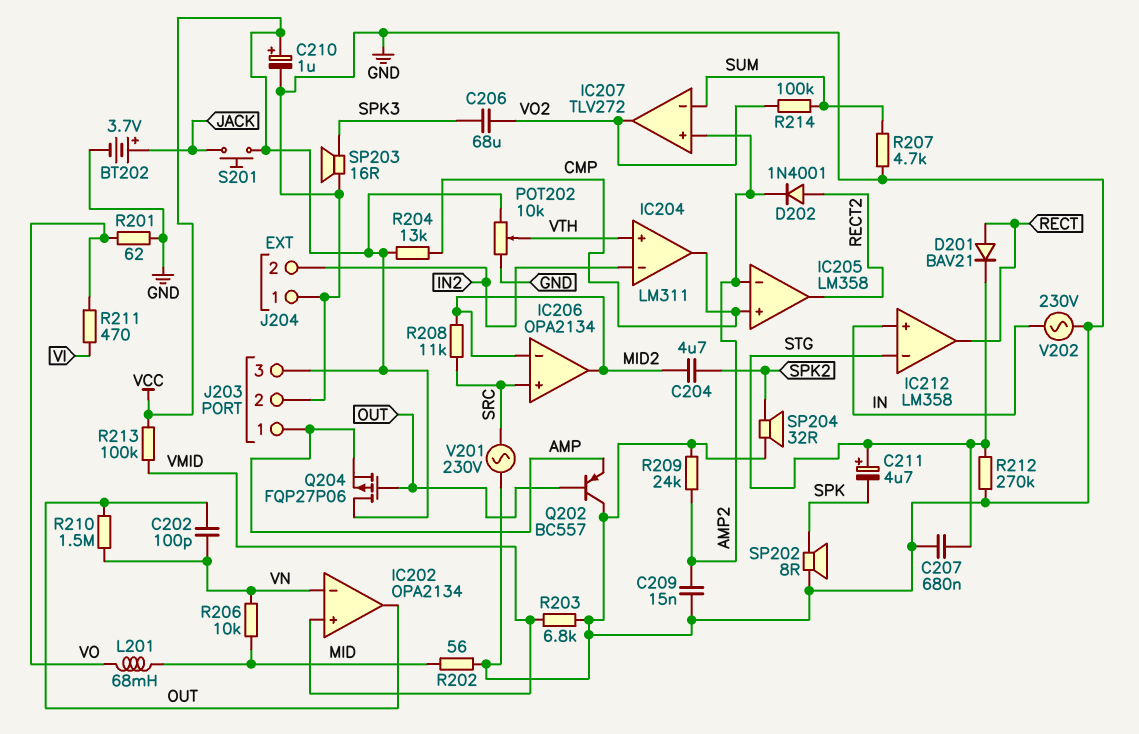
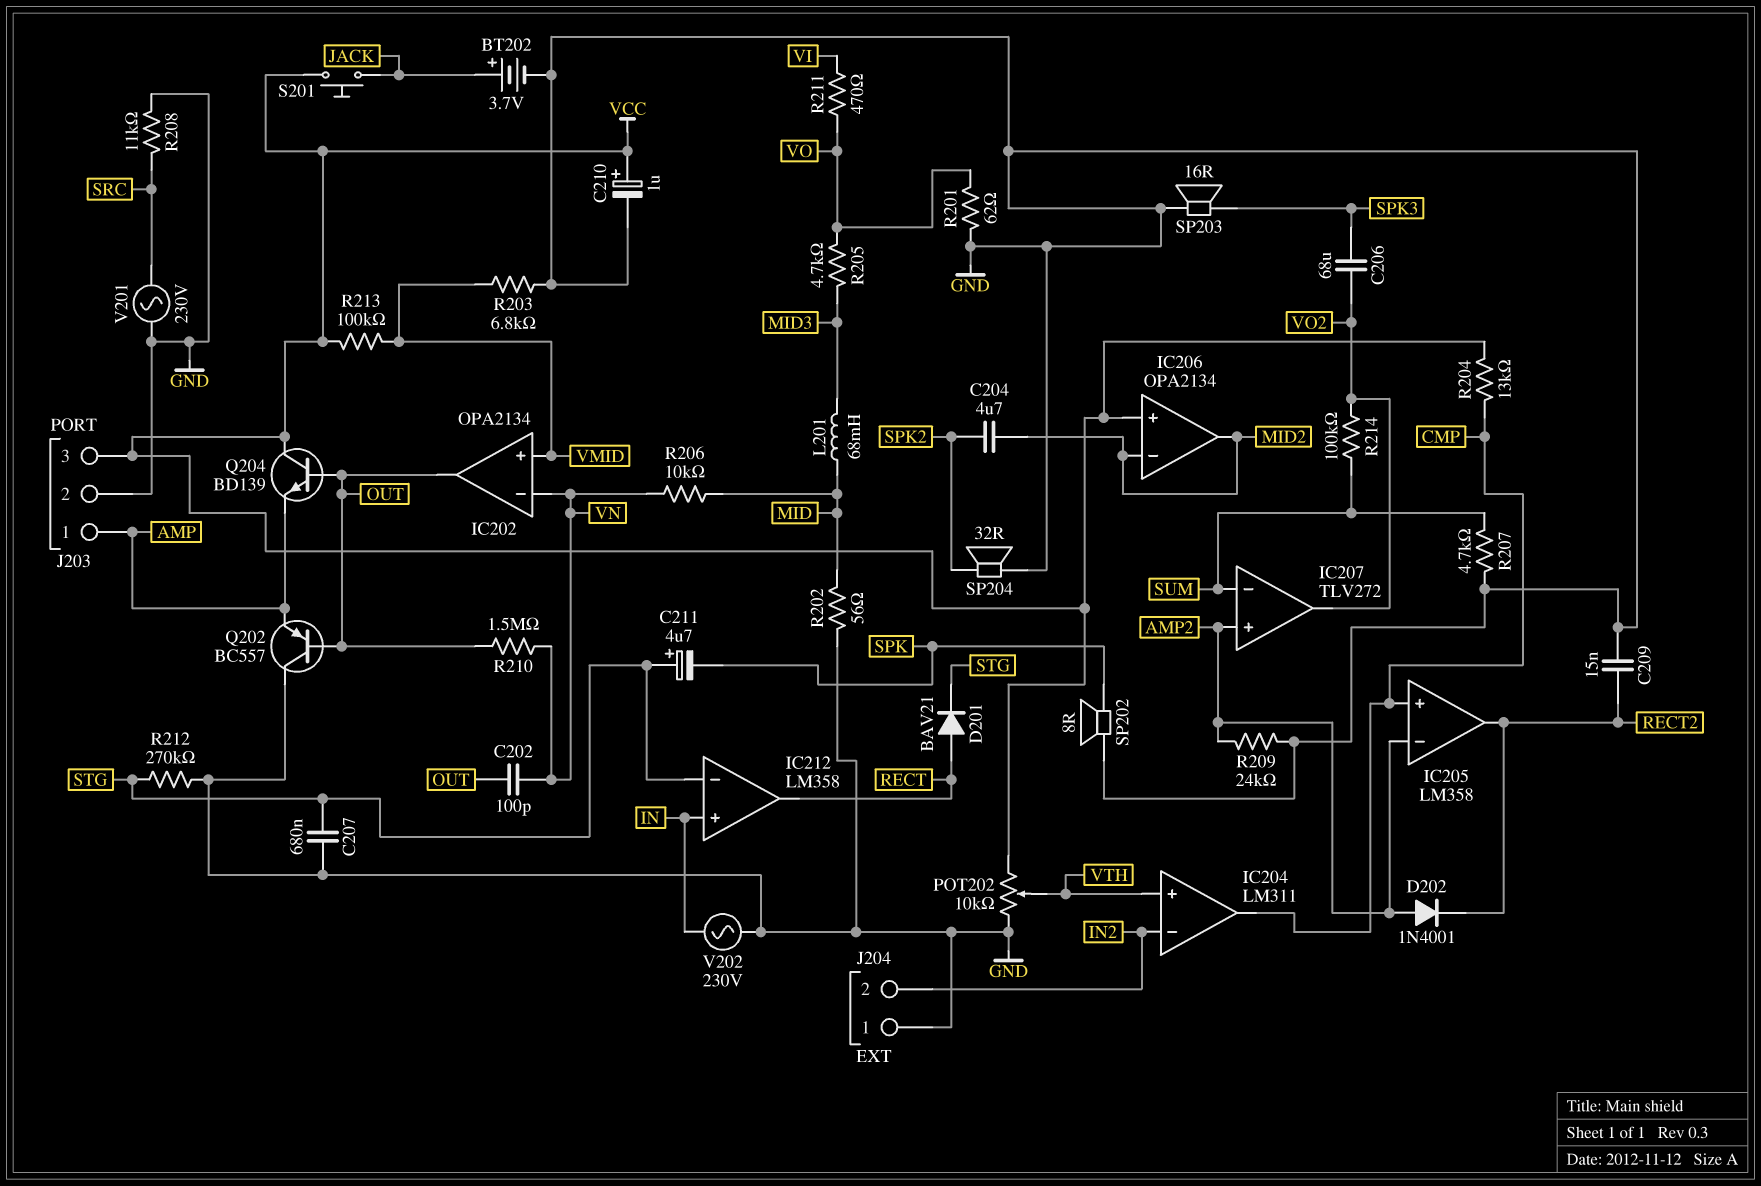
C209: 15nF (AMP2, GND) -> 15nF (GND, RECT2)
D202: diode 1N4001 (A RECT2, K AMP2) -> diode 1N4001 (A AMP2, K RECT2)
IC206 pin in+: SRC -> VCC
L201: 68mH (MID, VO) -> 68mH (MID, MID3)
Q204: PMOS FQP27P06 (G OUT, D VCC, S AMP) -> NPN BD139 (B OUT, C VCC, E AMP)
R205: none -> 4.7k (MID3, VO)
R208: 11k (MID2, SRC) -> 11k (GND, SRC)

